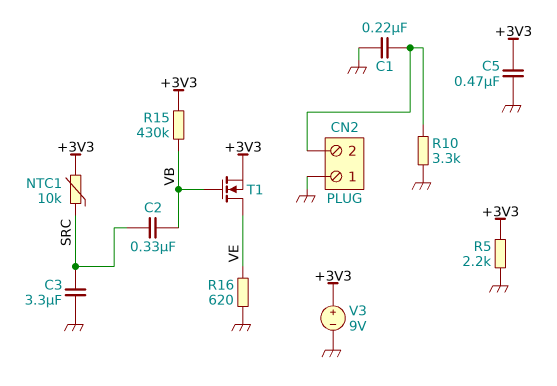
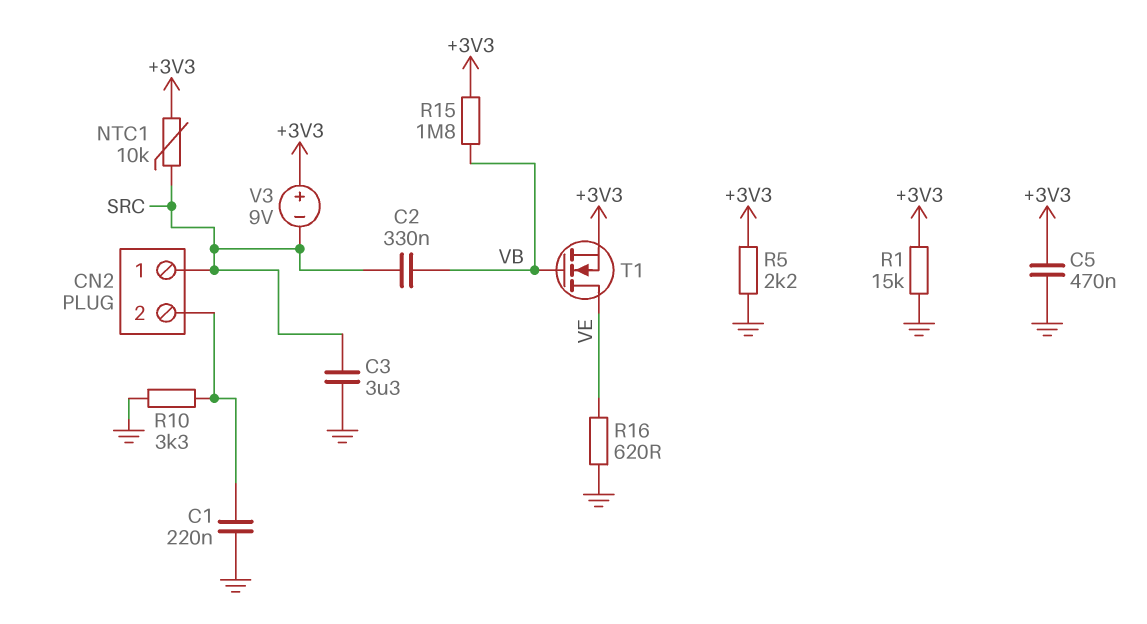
CN2 pin 1: GND -> SRC
R1: none -> 15k (+3V3, GND)
R15: 430k (+3V3, VB) -> 1.8M (+3V3, VB)
V3: 9V (plus +3V3, minus GND) -> 9V (plus +3V3, minus SRC)

